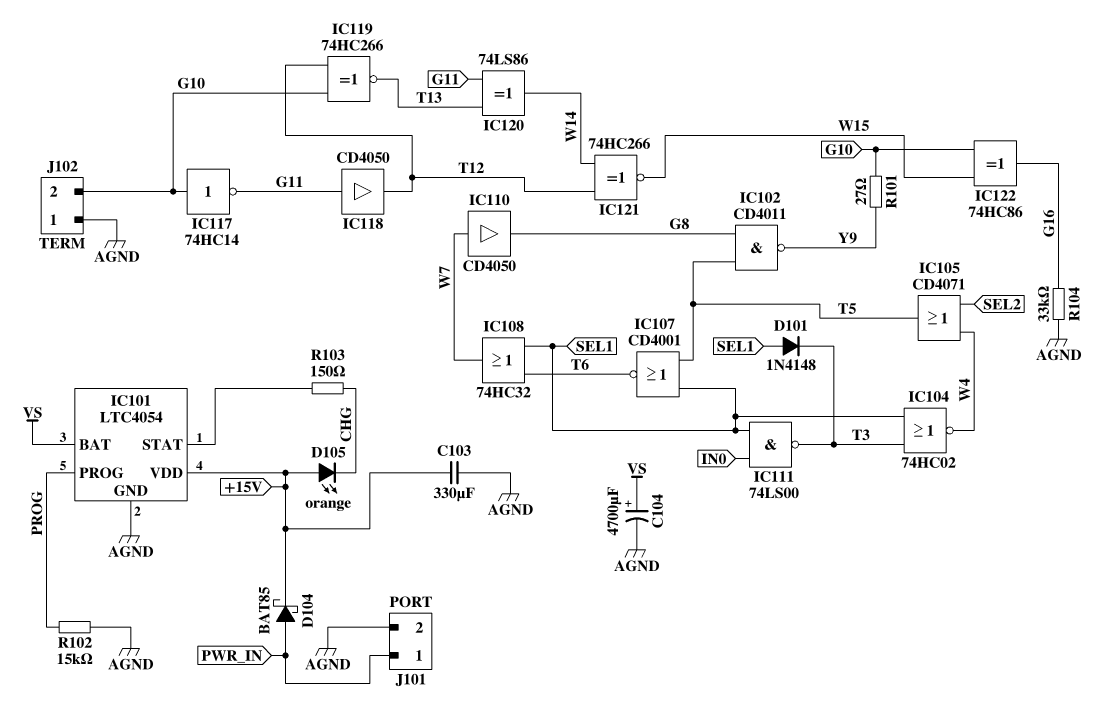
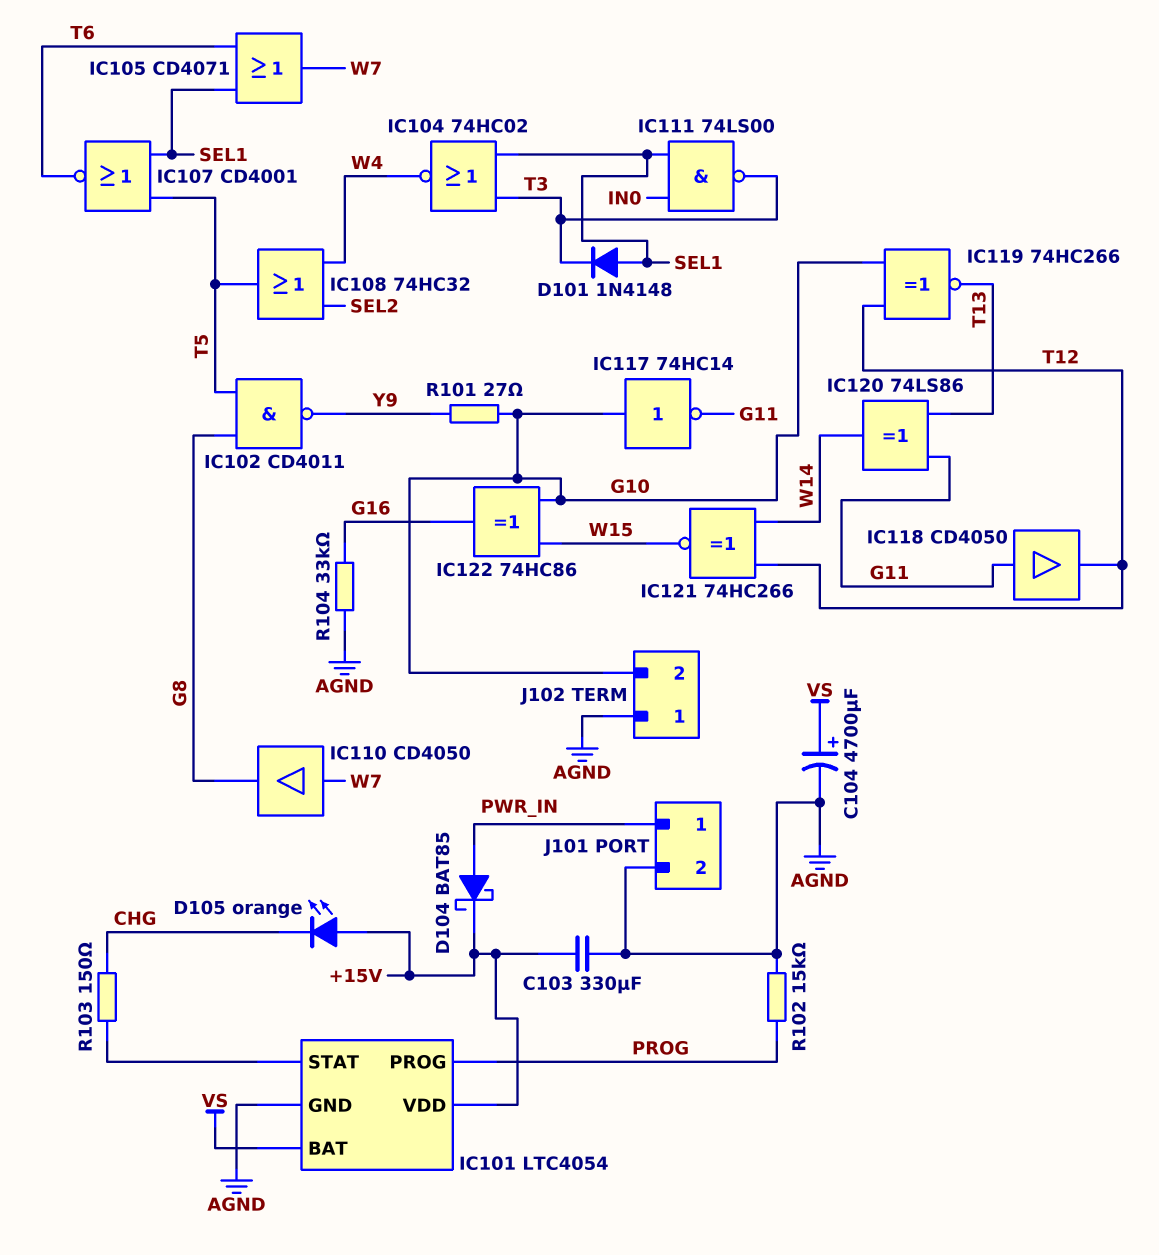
IC105: OR CD4071 (in SEL2, in W4, out T5) -> OR CD4071 (in SEL1, in T6, out W7)
IC108: OR 74HC32 (in SEL1, in T6, out W7) -> OR 74HC32 (in SEL2, in W4, out T5)

